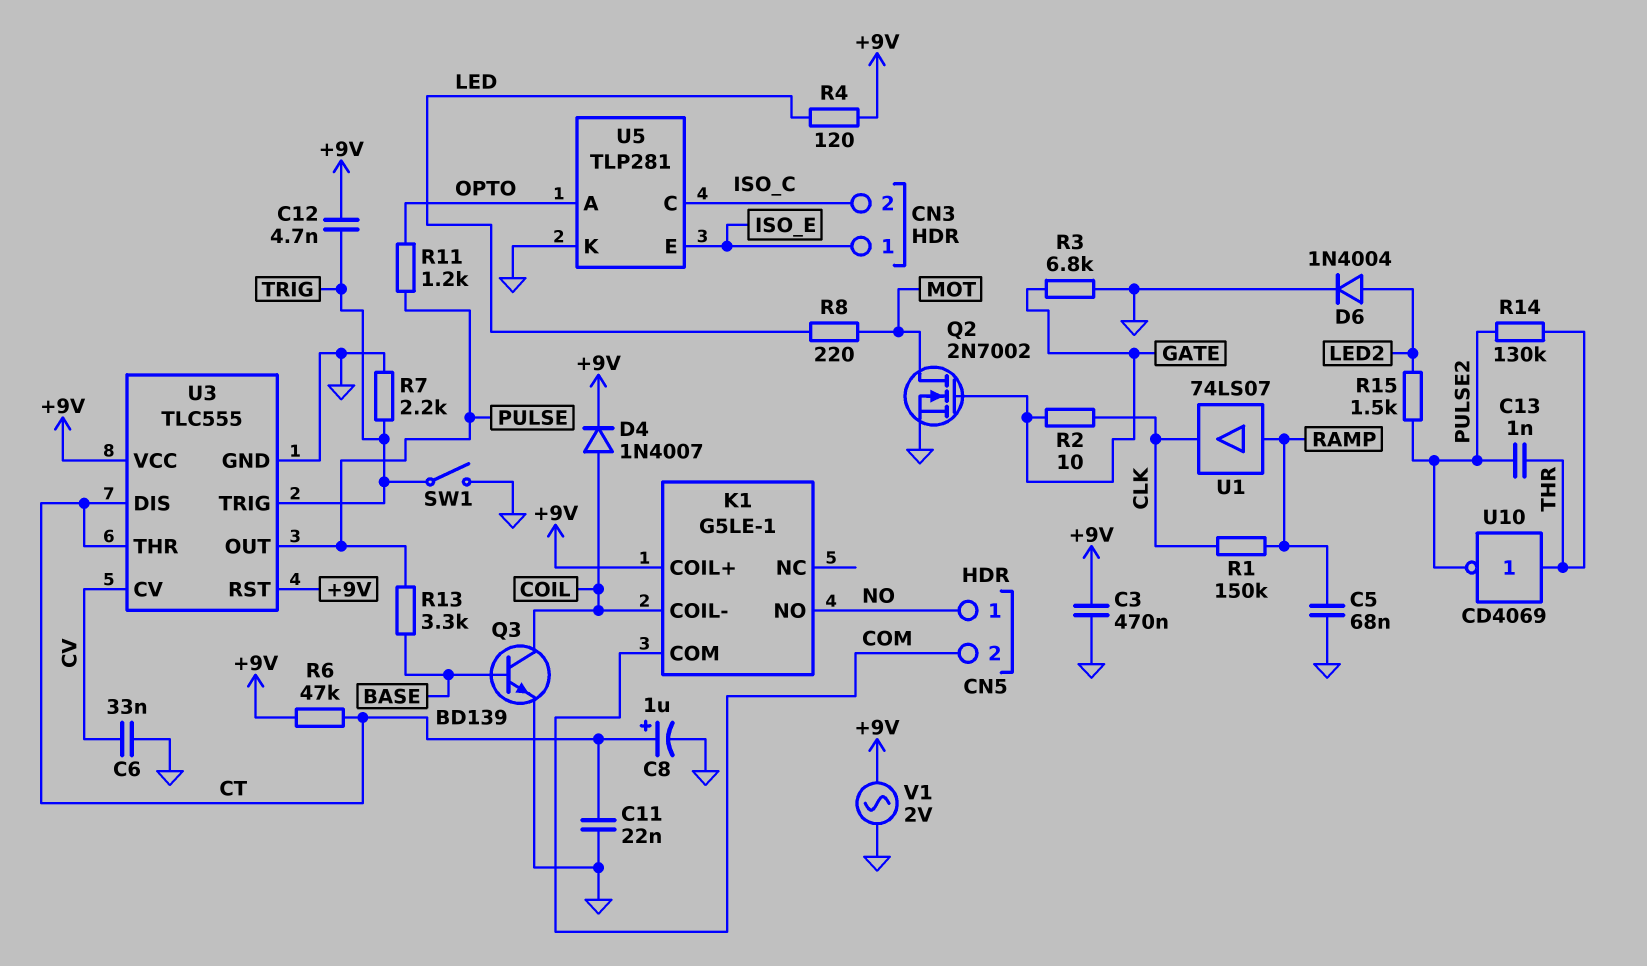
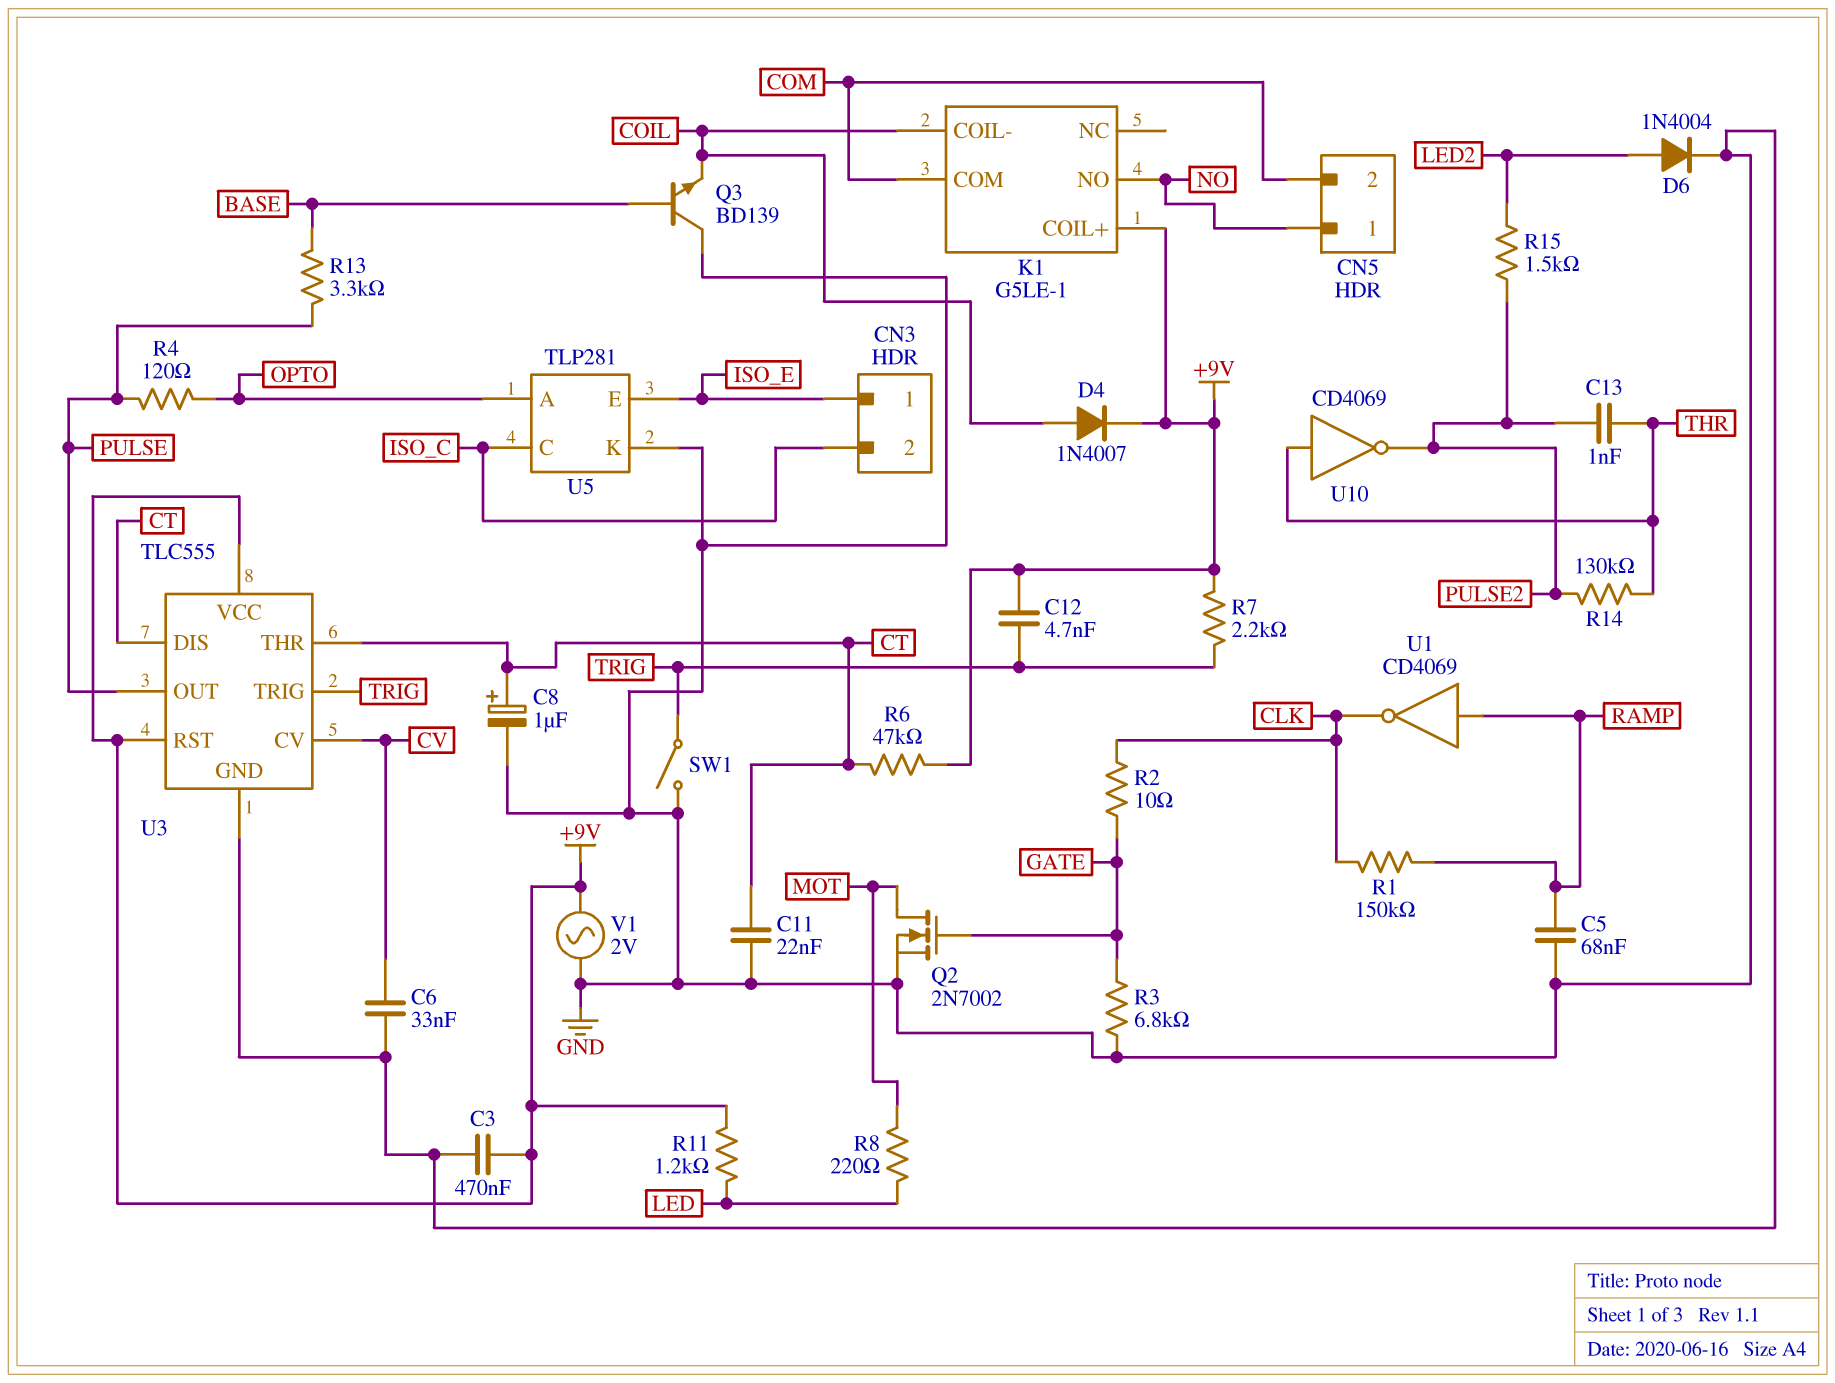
Q3: NPN BD139 (B BASE, C COIL, E GND) -> NPN BD139 (B BASE, C GND, E COIL)
R4: 120 (+9V, LED) -> 120 (OPTO, PULSE)
R7: 2.2k (GND, TRIG) -> 2.2k (+9V, TRIG)
R11: 1.2k (OPTO, PULSE) -> 1.2k (+9V, LED)
U1: buffer 74LS07 (in RAMP, out CLK) -> NOT CD4069 (in RAMP, out CLK)

